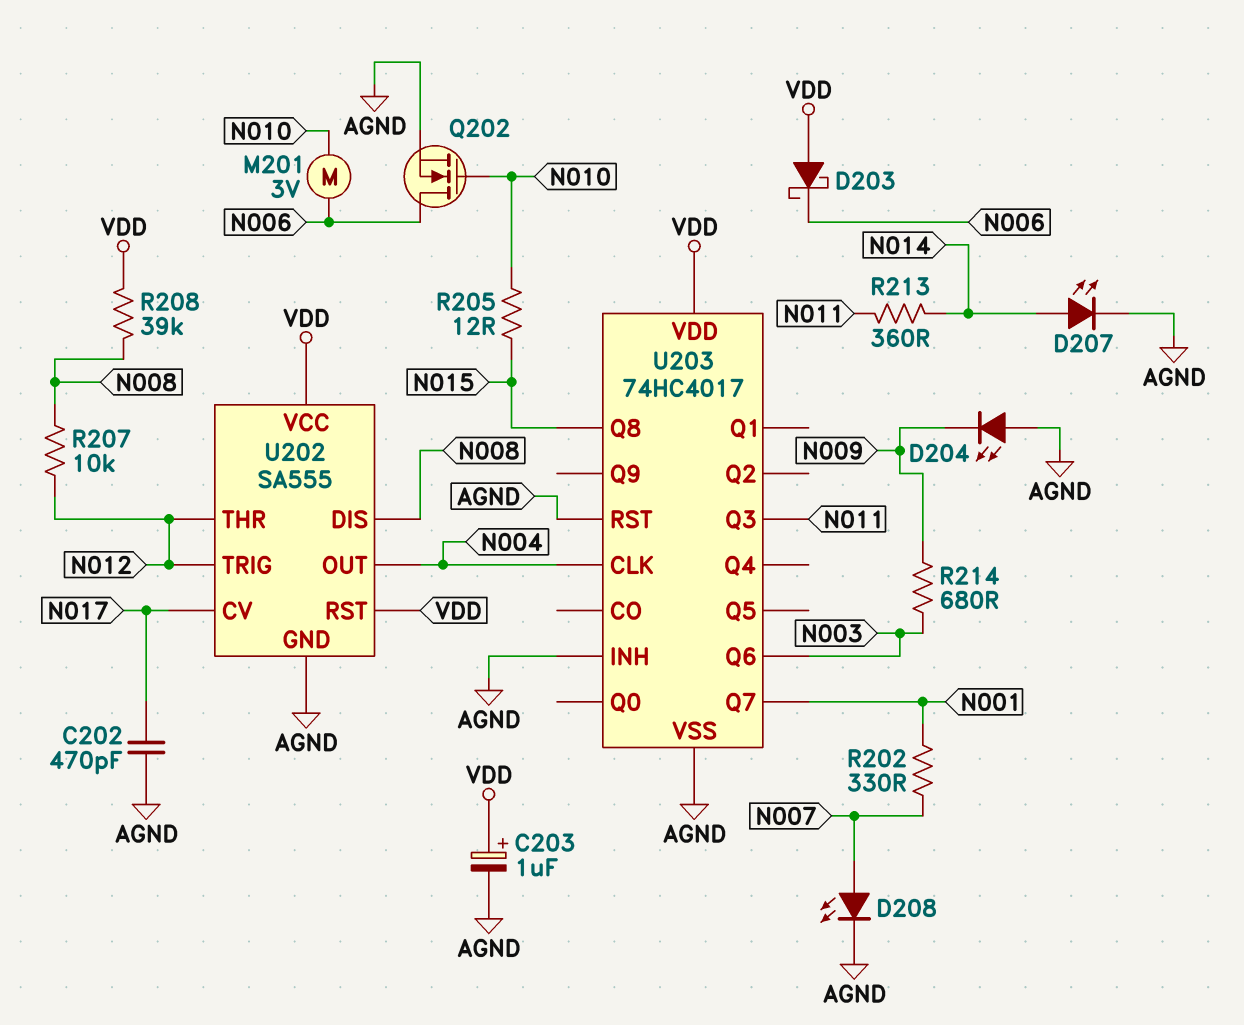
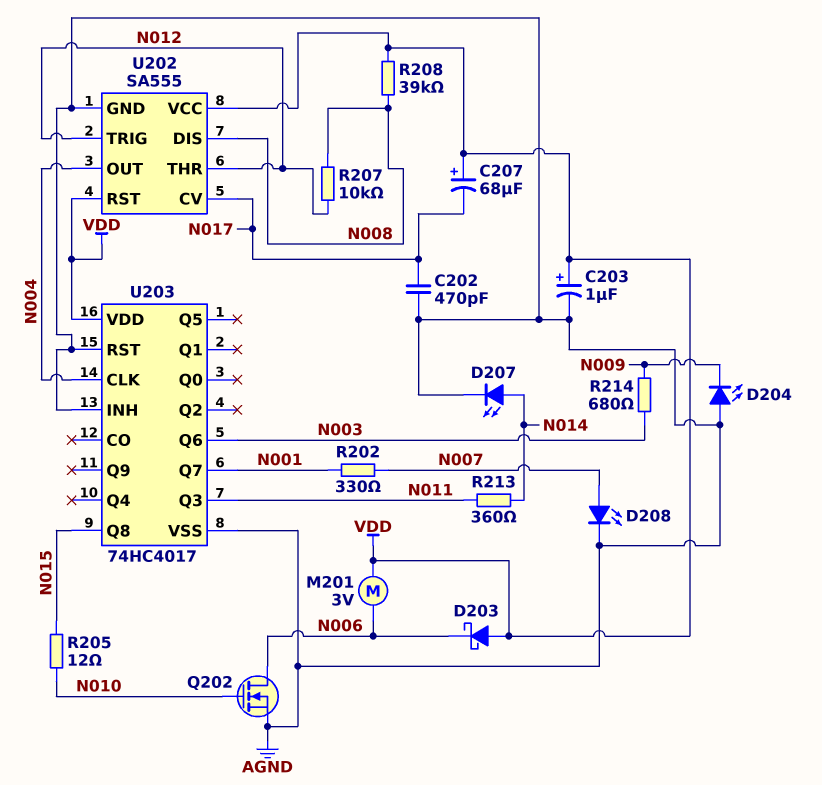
C207: none -> 68uF (plus VDD, minus N017)
M201: motor 3V (N006, N010) -> motor 3V (N006, VDD)

